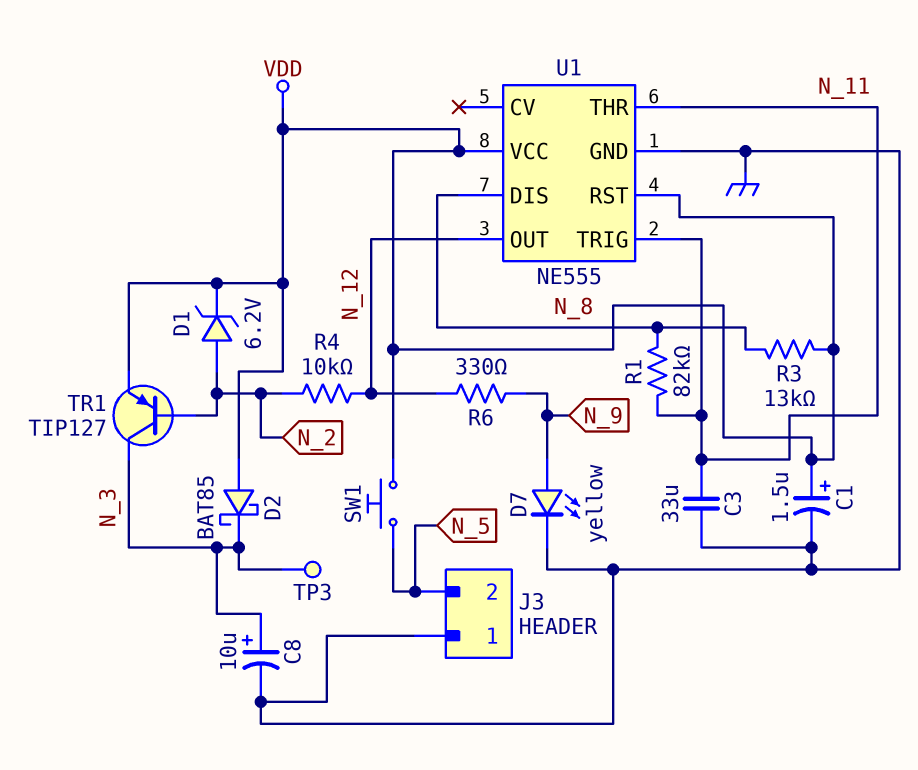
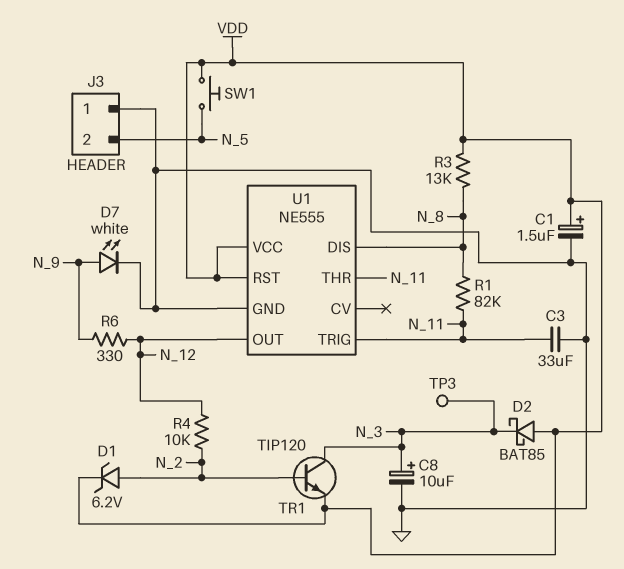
D7: LED yellow (A N_9, K GND) -> LED white (A N_9, K GND)
TR1: PNP TIP127 (B N_2, C N_3, E VDD) -> NPN TIP120 (B N_2, C N_3, E VDD)

